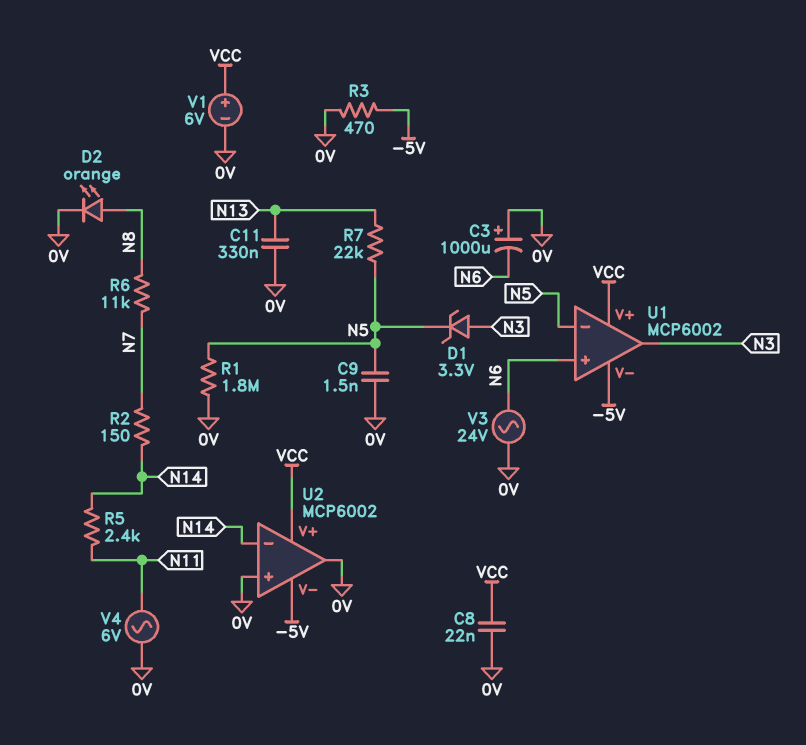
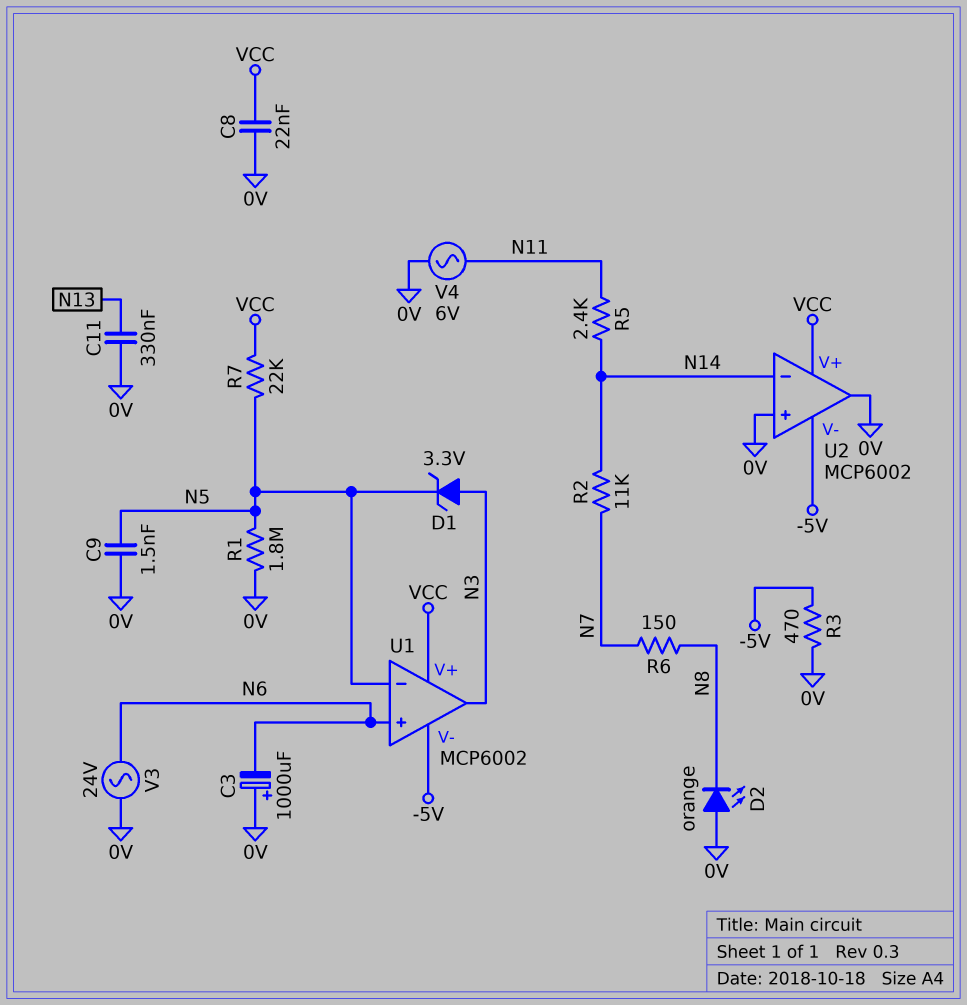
D2: LED orange (A N8, K 0V) -> LED orange (A 0V, K N8)
R2: 150 (N7, N14) -> 11k (N7, N14)
R6: 11k (N7, N8) -> 150 (N7, N8)
R7: 22k (N5, N13) -> 22k (N5, VCC)
V1: 6V (plus VCC, minus 0V) -> none

